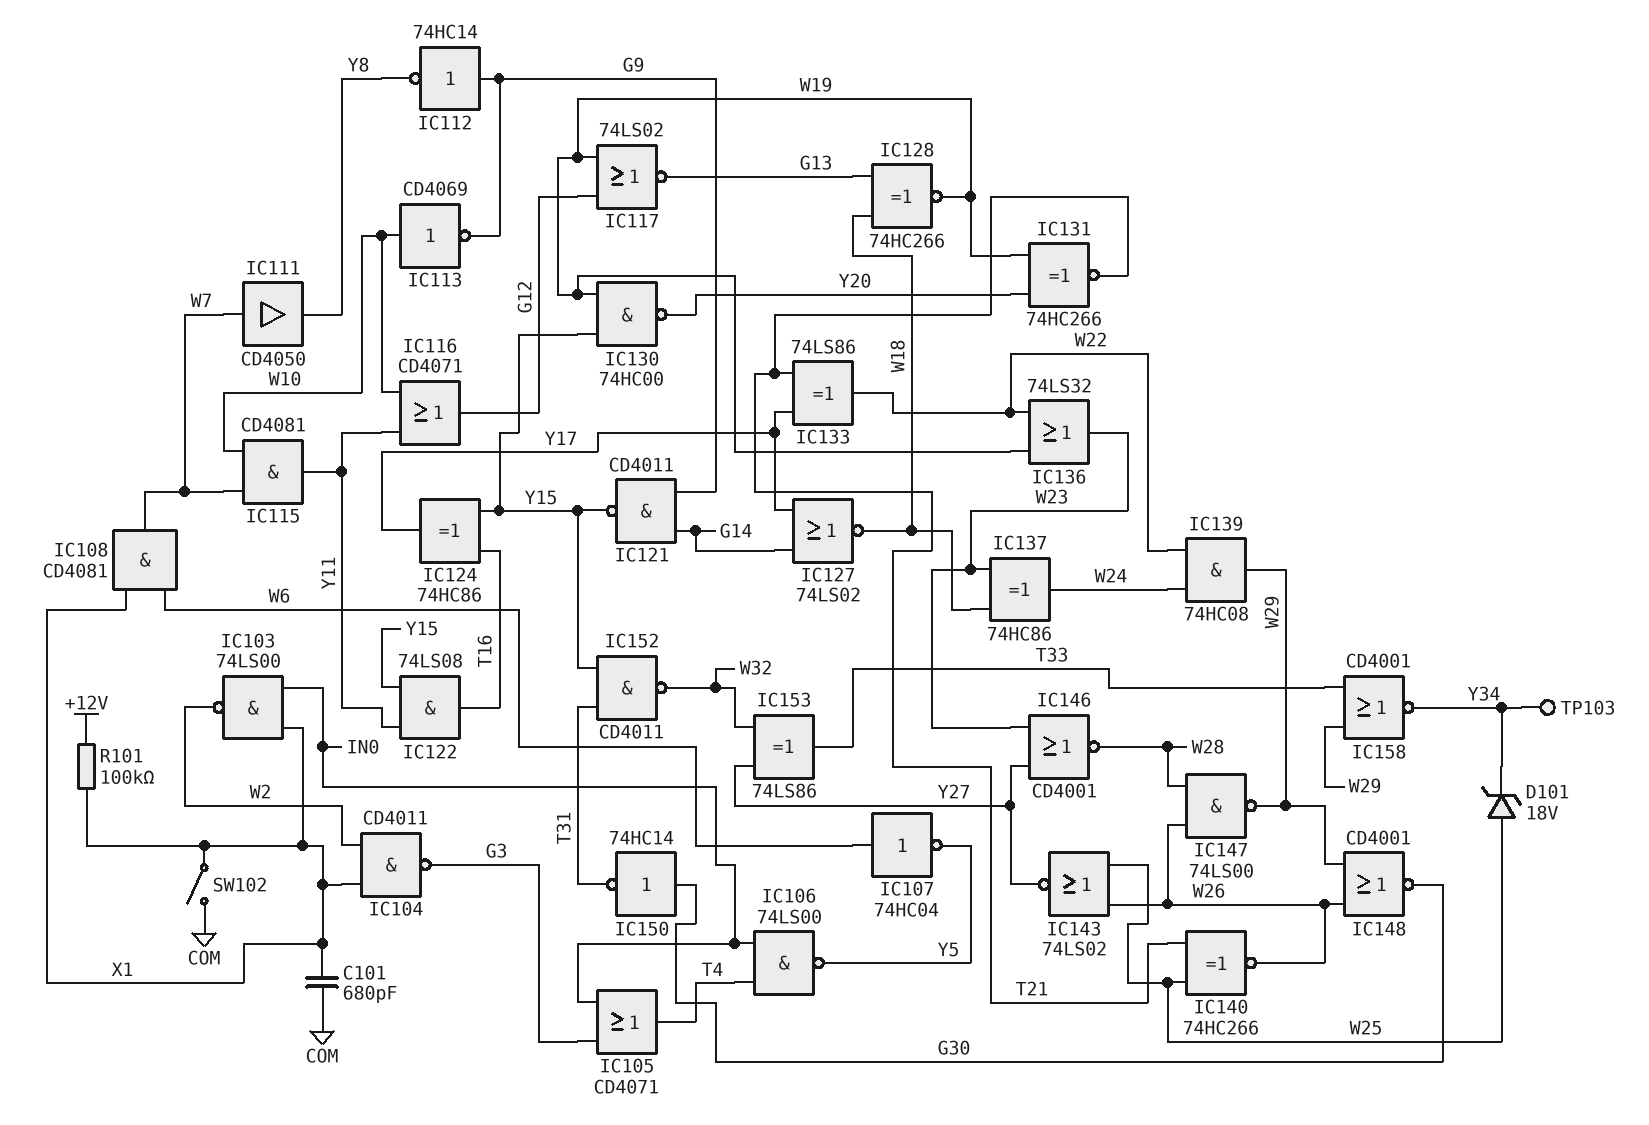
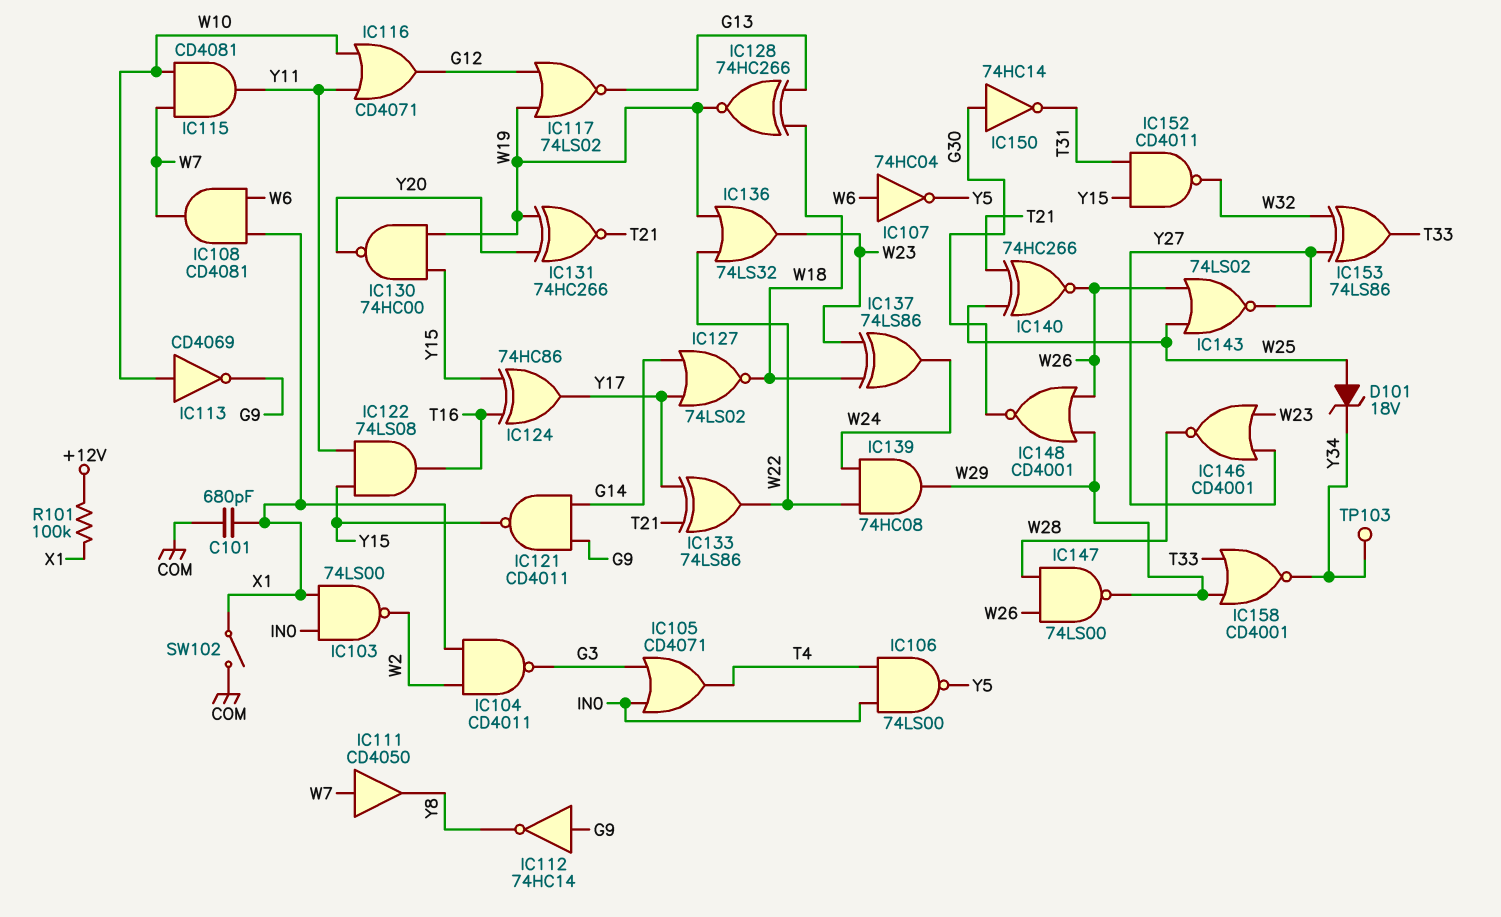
IC137: XOR 74HC86 (in W18, in W23, out W24) -> XOR 74LS86 (in W18, in W23, out W24)

